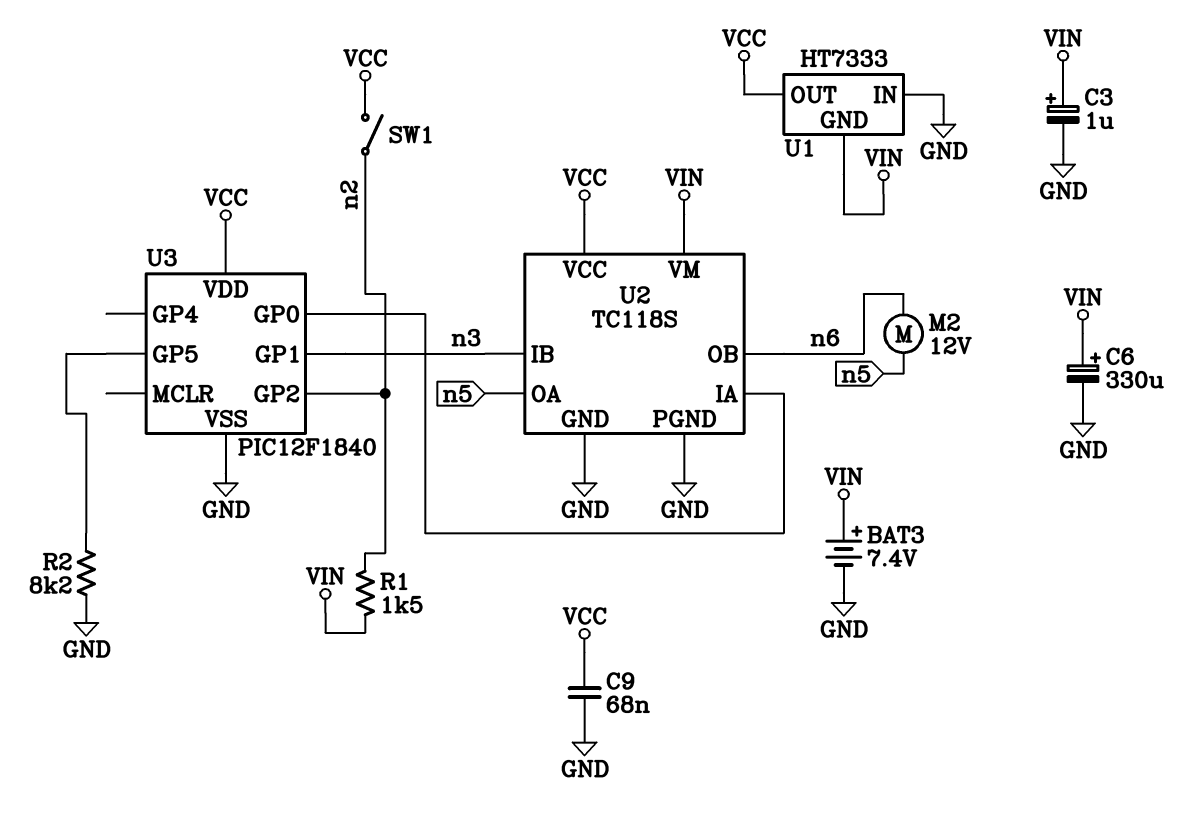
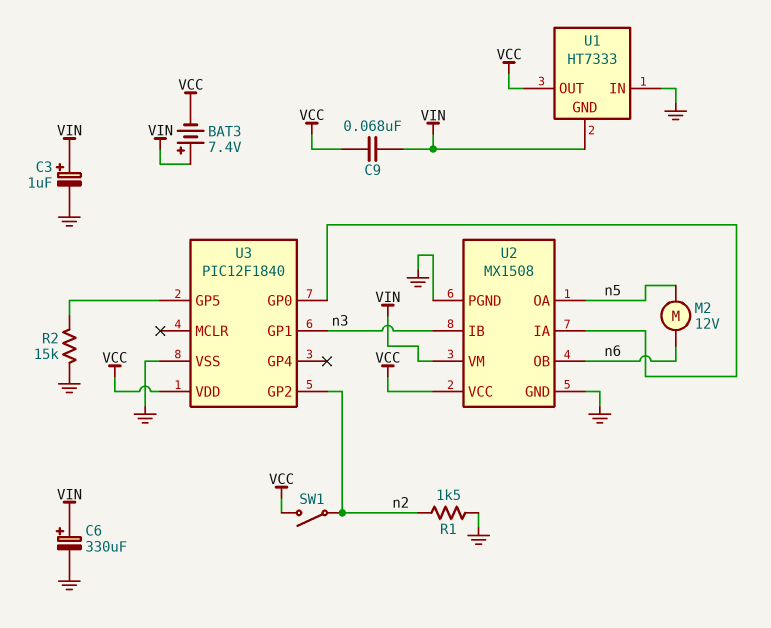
BAT3: 7.4V (plus VIN, minus GND) -> 7.4V (plus VIN, minus VCC)
C9: 68nF (GND, VCC) -> 68nF (VCC, VIN)
R1: 1.5k (VIN, n2) -> 1.5k (GND, n2)
R2: 8.2k (GND, U3/GP5) -> 15k (GND, U3/GP5)
U2: TC118S -> MX1508

